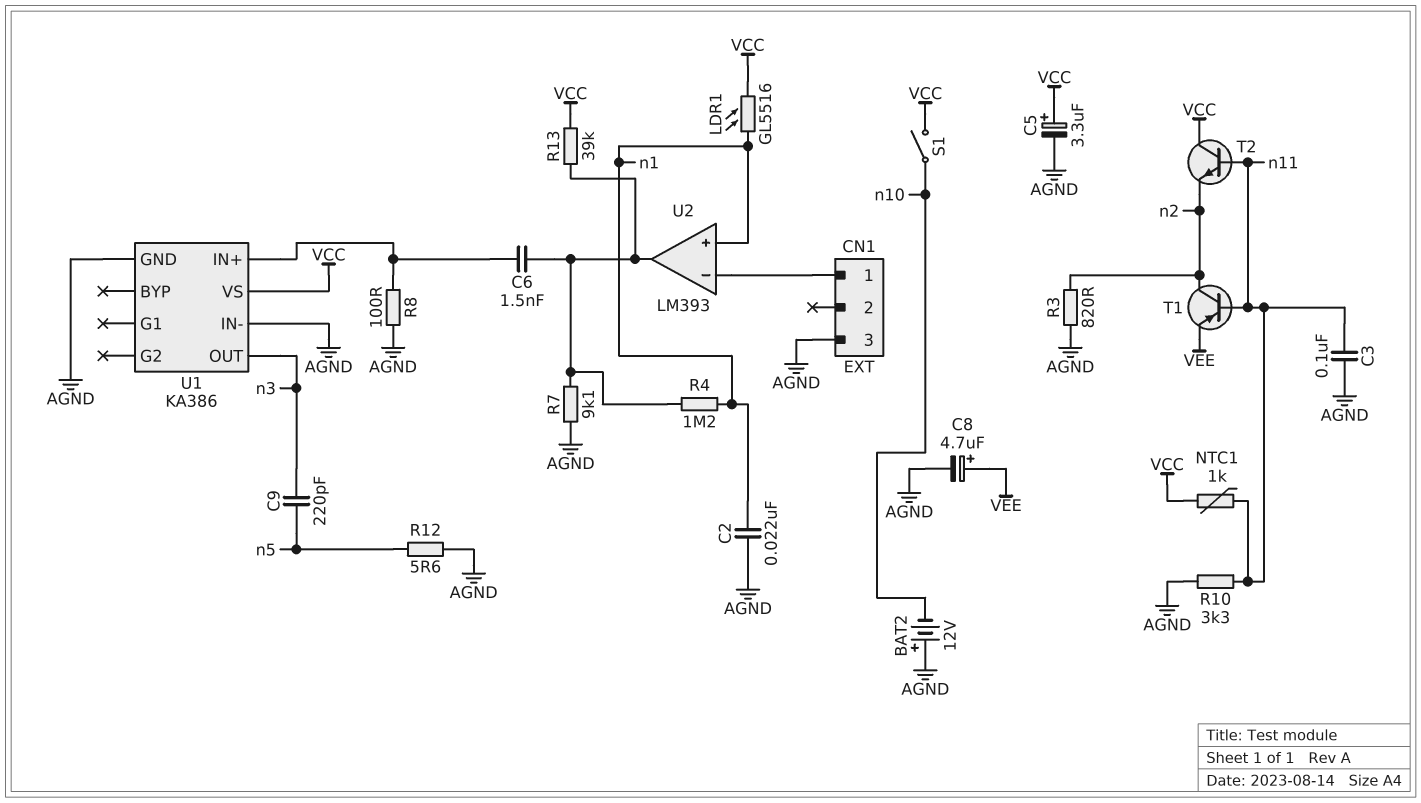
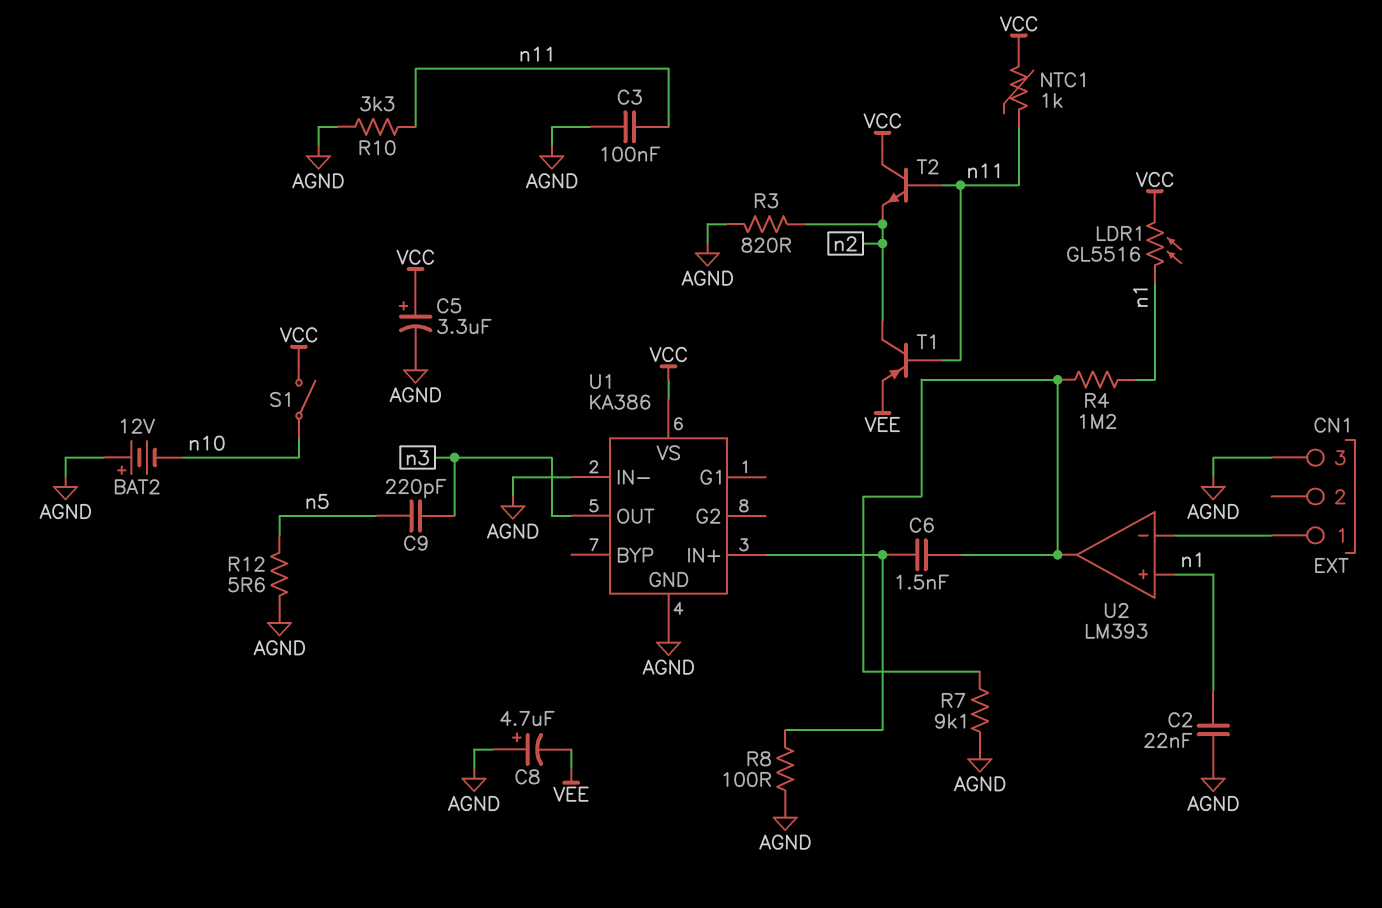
C8: 4.7uF (plus VEE, minus AGND) -> 4.7uF (plus AGND, minus VEE)
R13: 39k (U2/out, VCC) -> none

